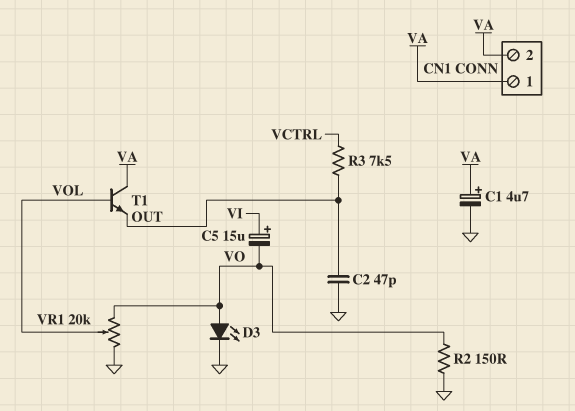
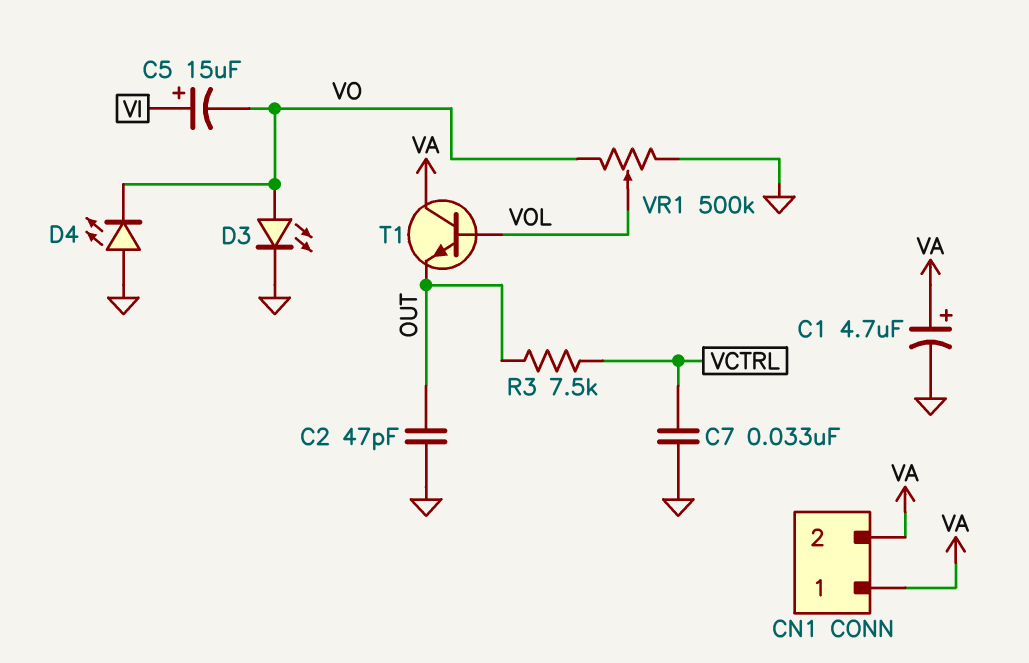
C7: none -> 33nF (GND, VCTRL)
D4: none -> LED (A GND, K VO)
R2: 150 (GND, VO) -> none
VR1: 20k (GND, VO, wiper VOL) -> 500k (GND, VO, wiper VOL)

